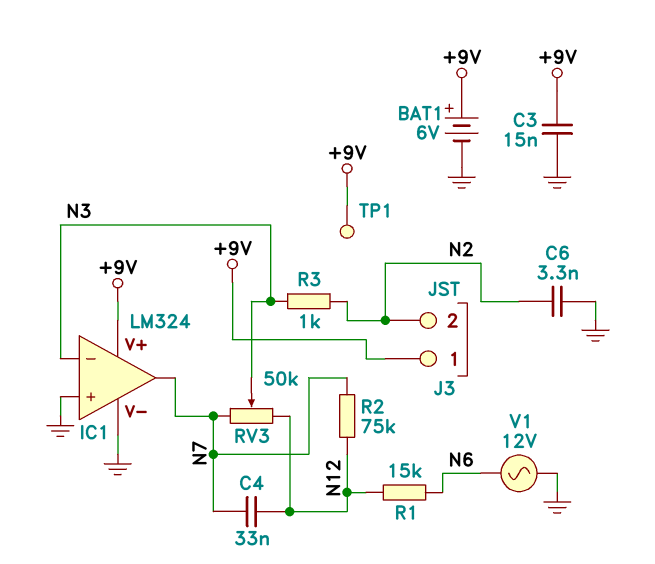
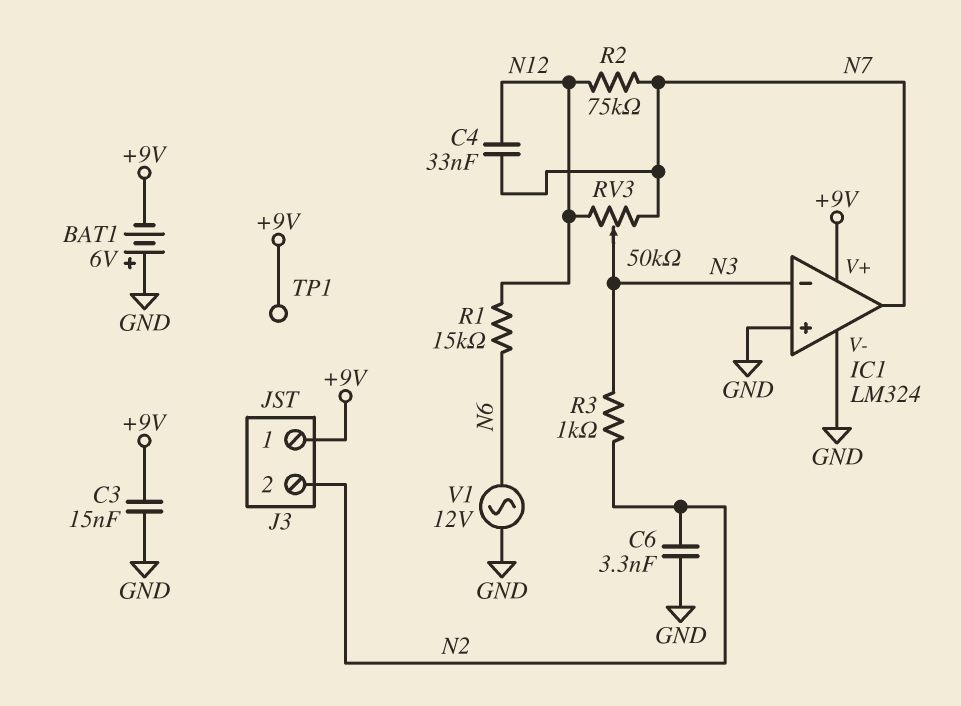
BAT1: 6V (plus +9V, minus GND) -> 6V (plus GND, minus +9V)

